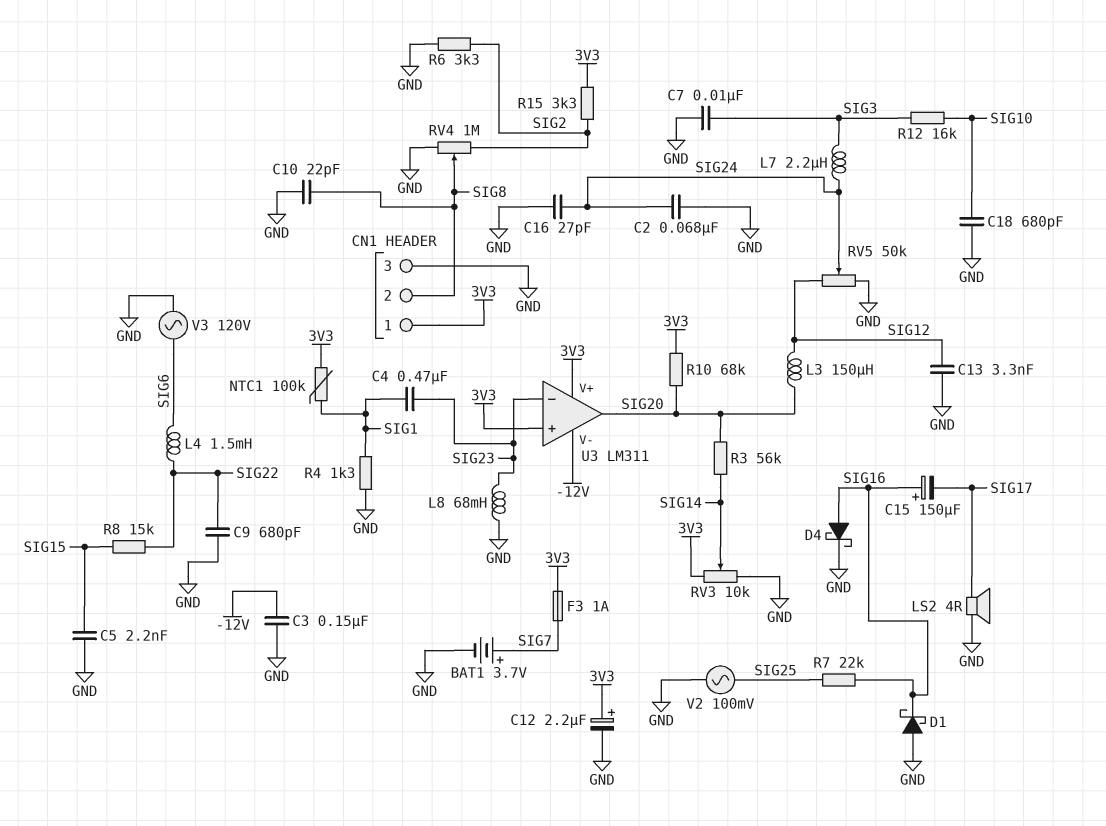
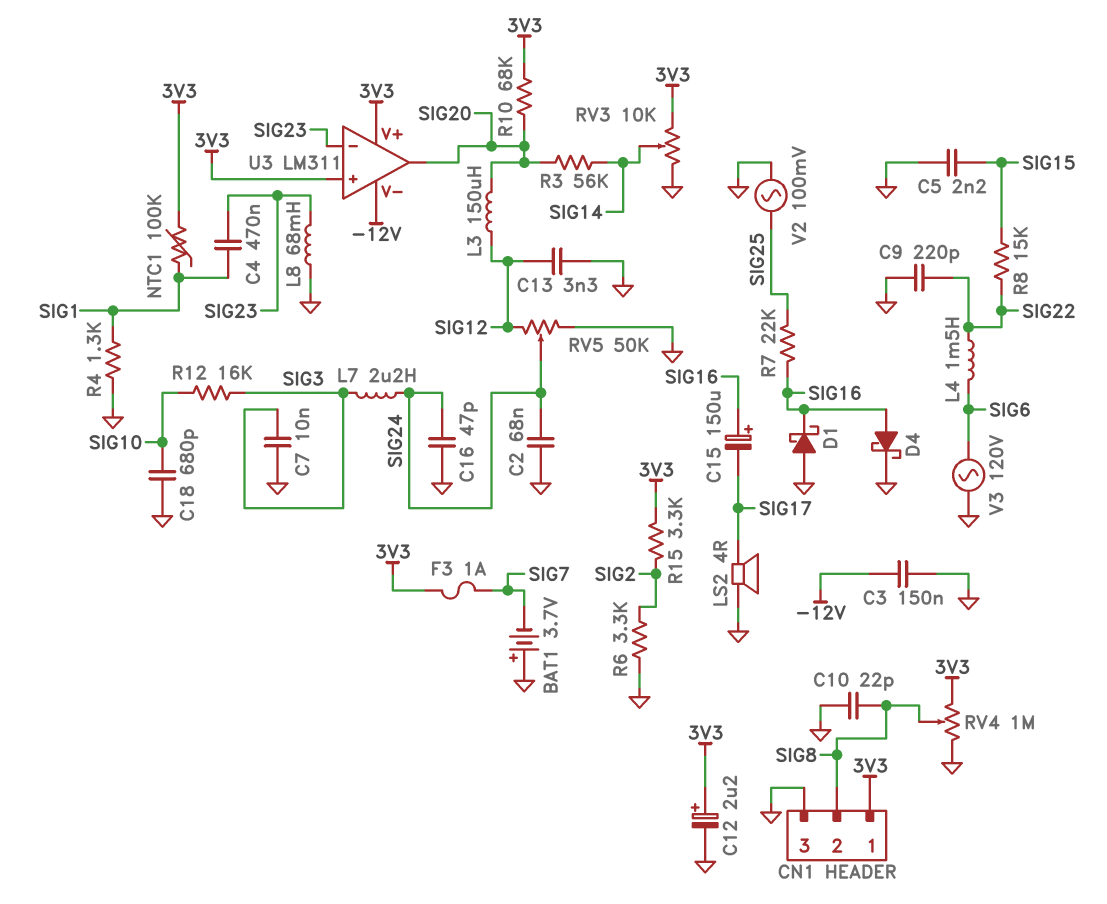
BAT1: 3.7V (plus SIG7, minus GND) -> 3.7V (plus GND, minus SIG7)
C9: 680pF (GND, SIG22) -> 220pF (GND, SIG22)
C16: 27pF (GND, SIG24) -> 47pF (GND, SIG24)
RV4: 1M (GND, SIG2, wiper SIG8) -> 1M (3V3, GND, wiper SIG8)

